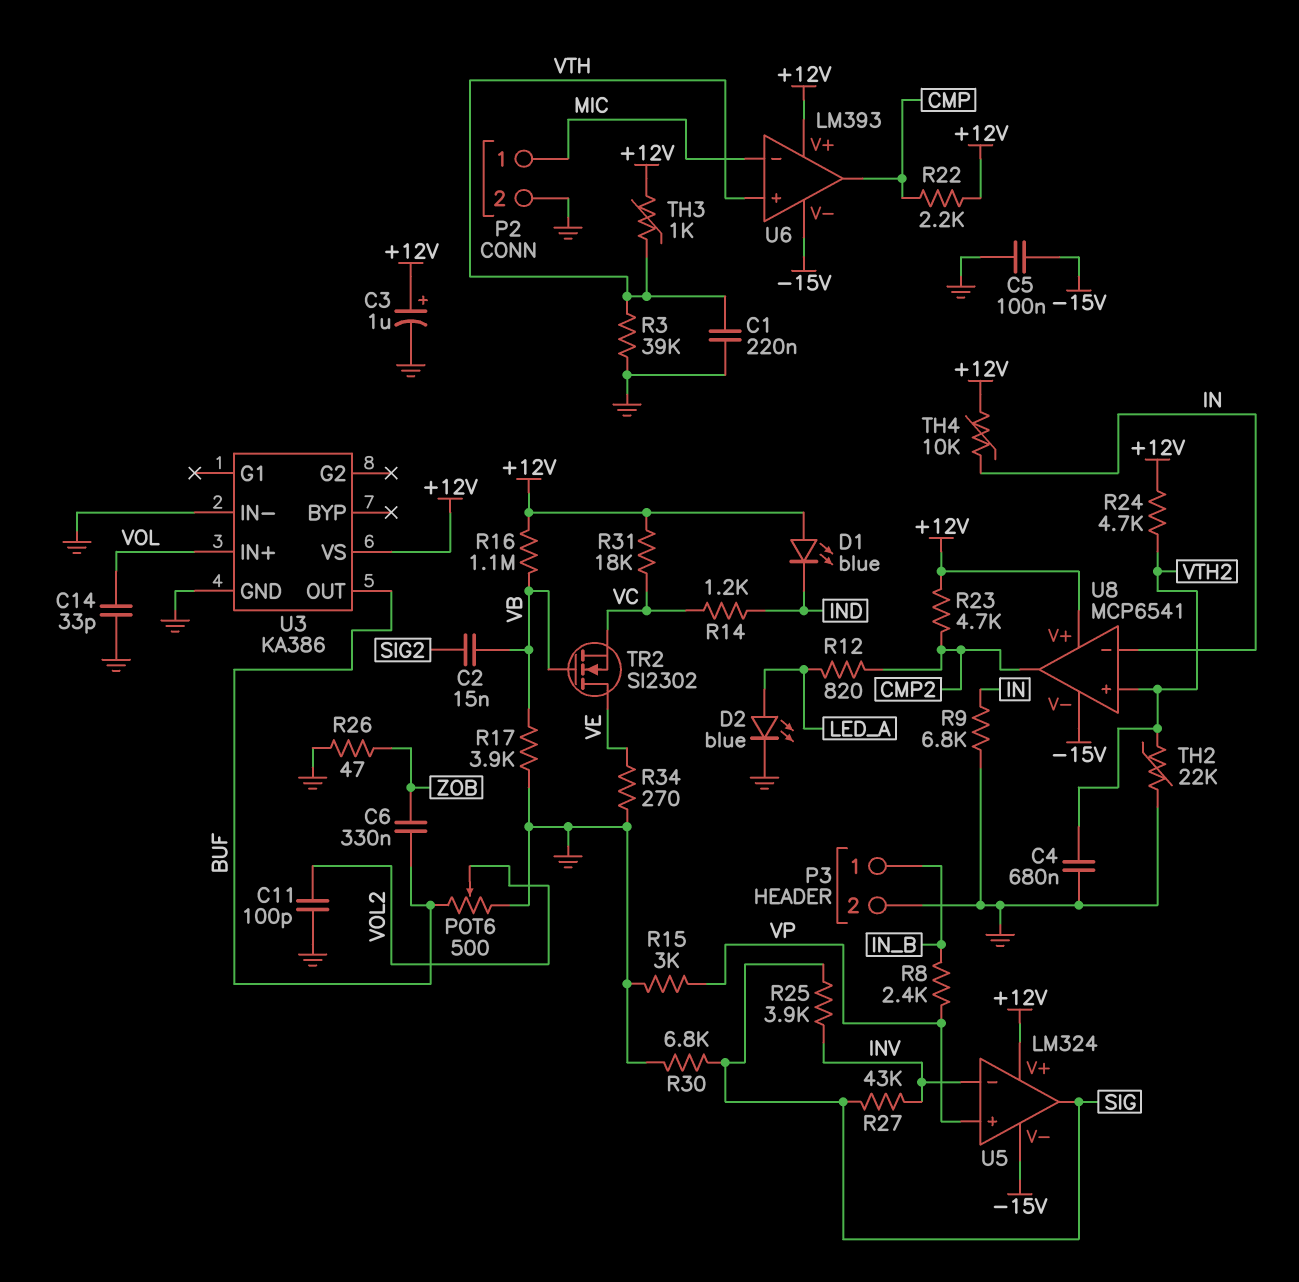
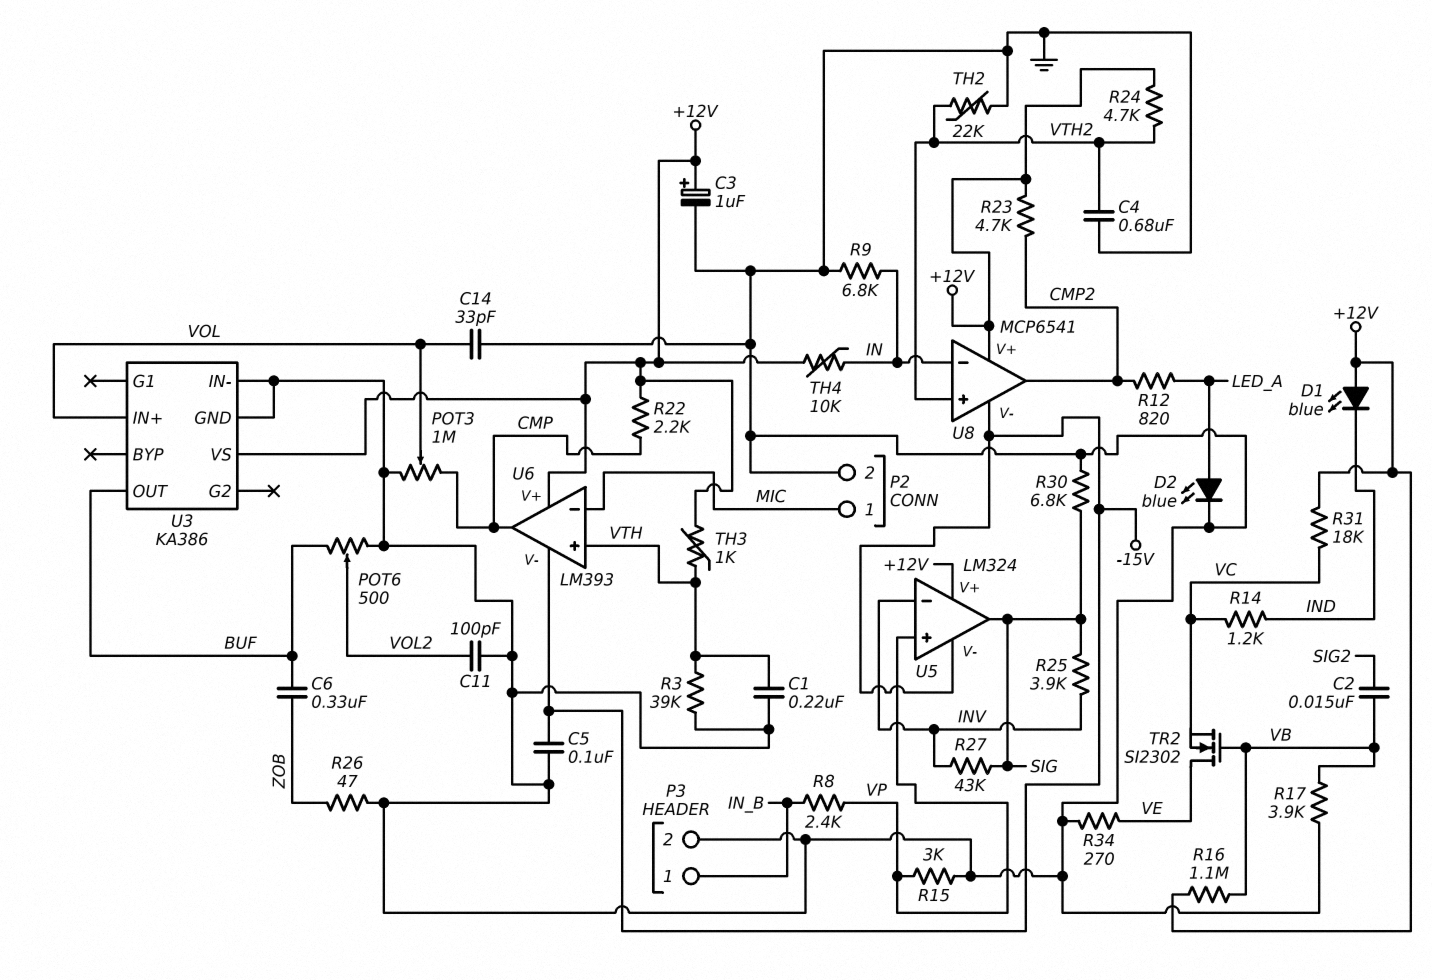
POT3: none -> 1M (CMP, GND, wiper VOL)

